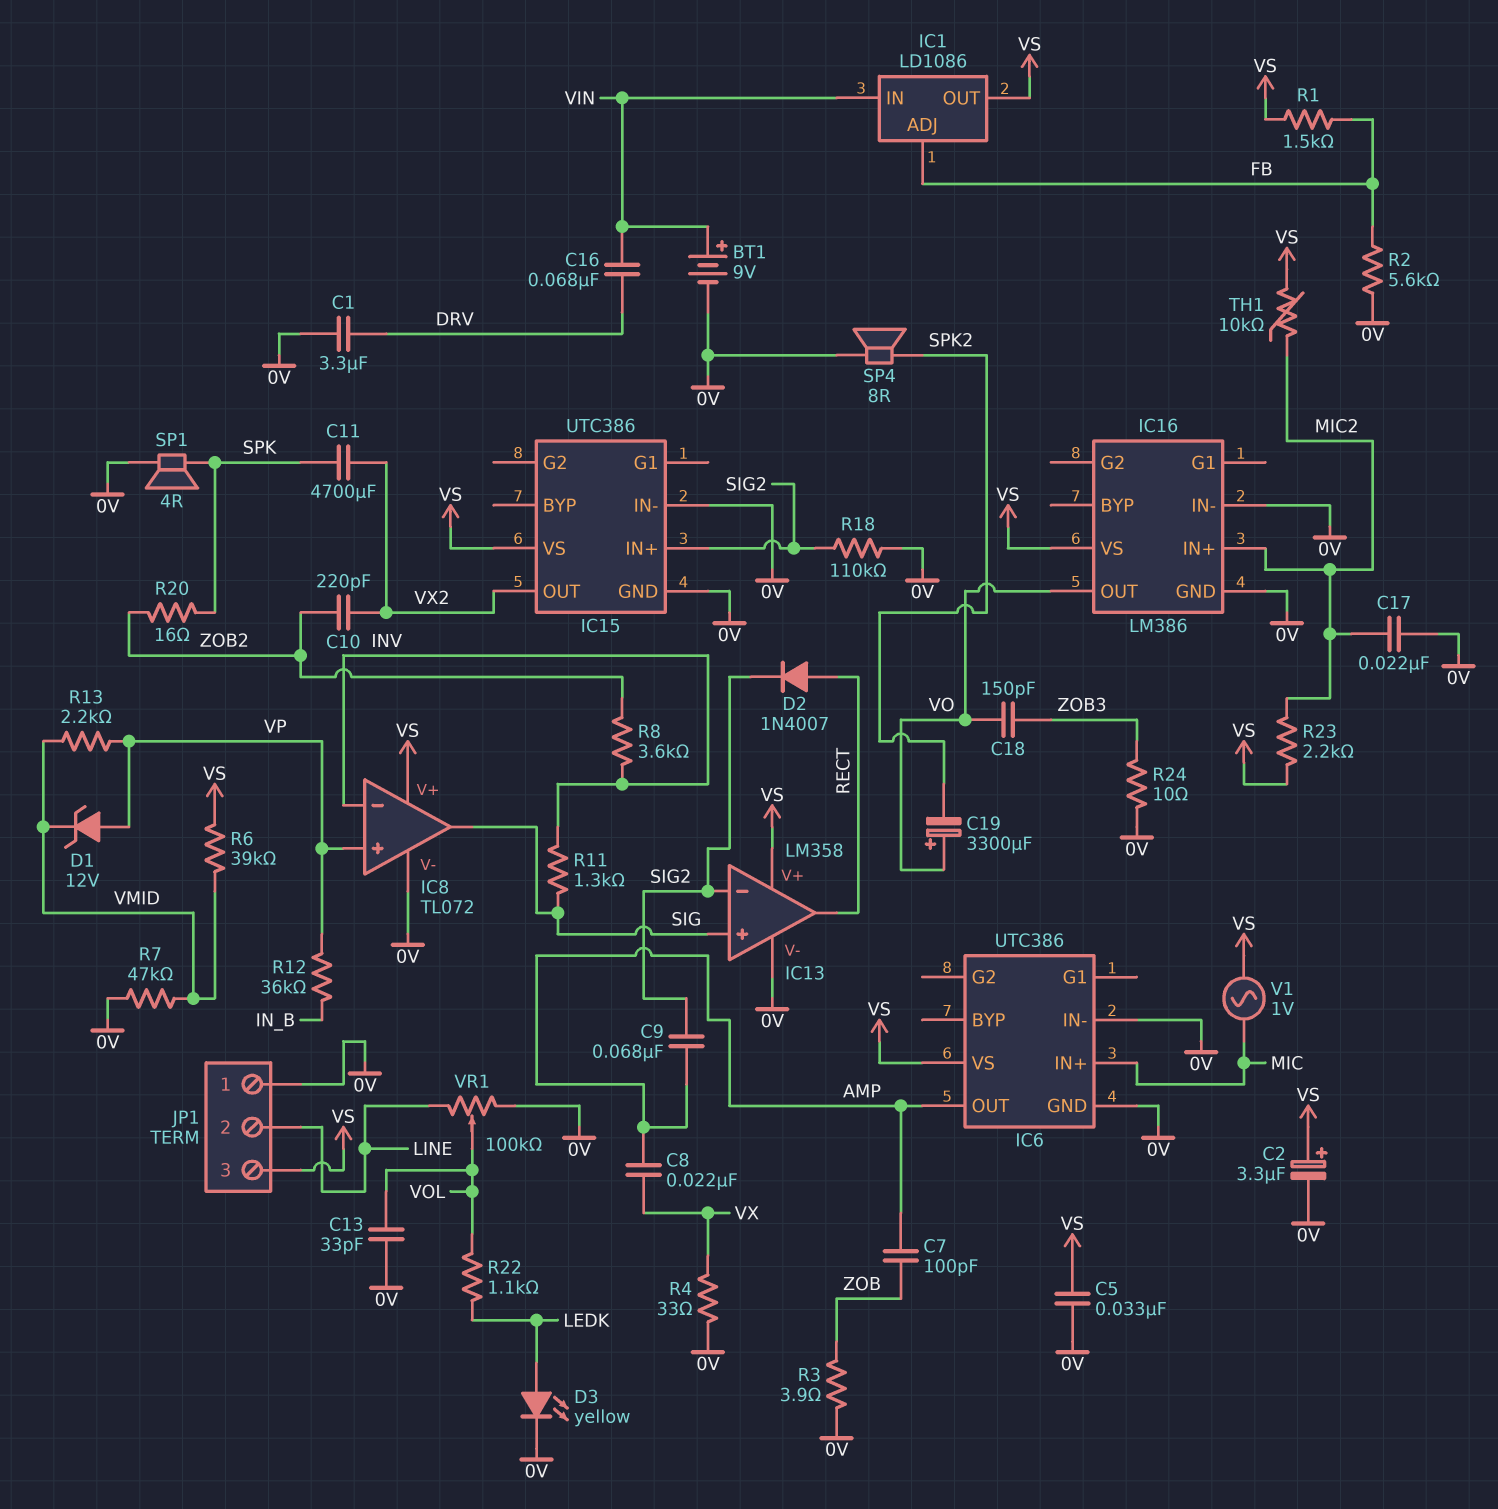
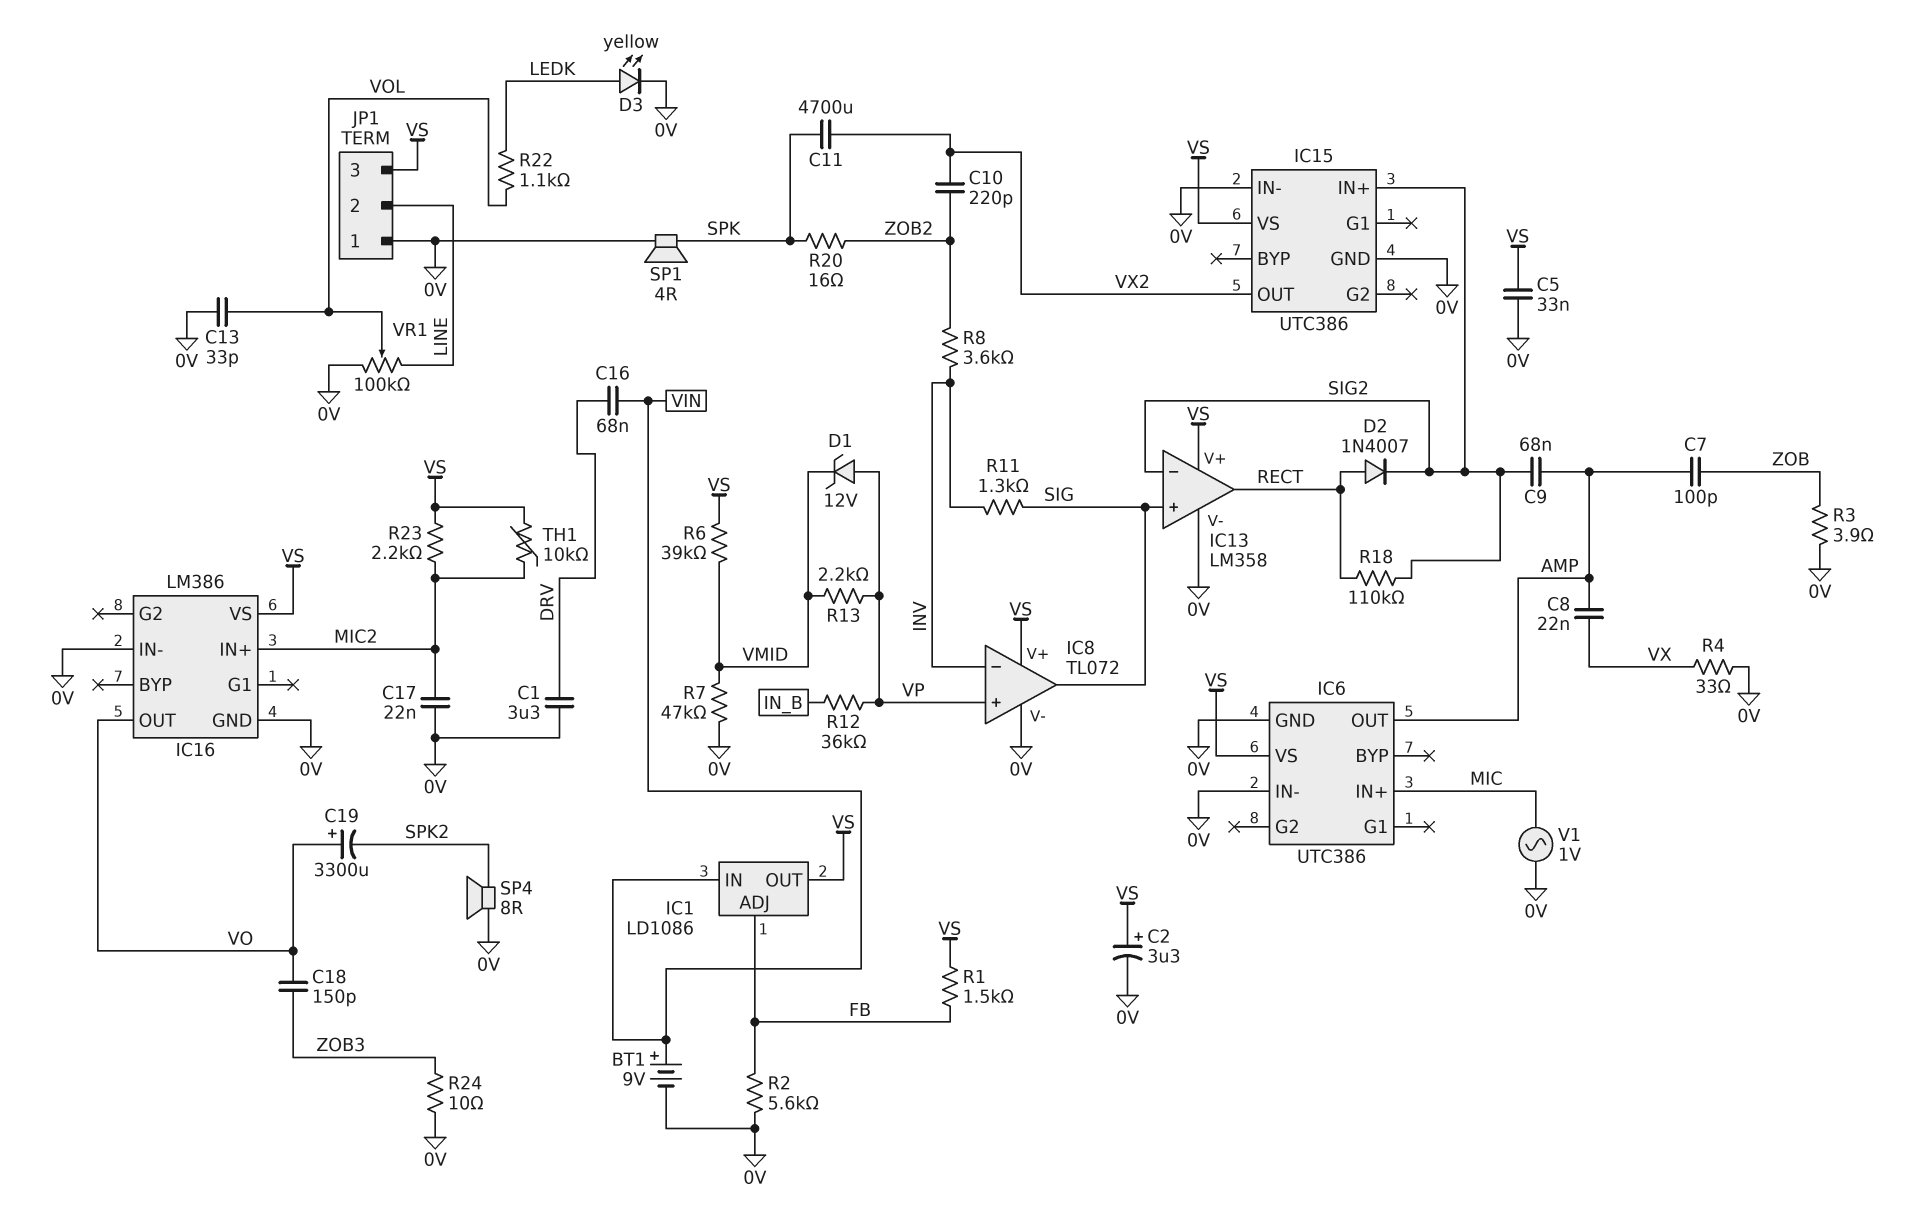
R18: 110k (0V, SIG2) -> 110k (RECT, SIG2)
V1: AC 1V (MIC, VS) -> AC 1V (0V, MIC)

